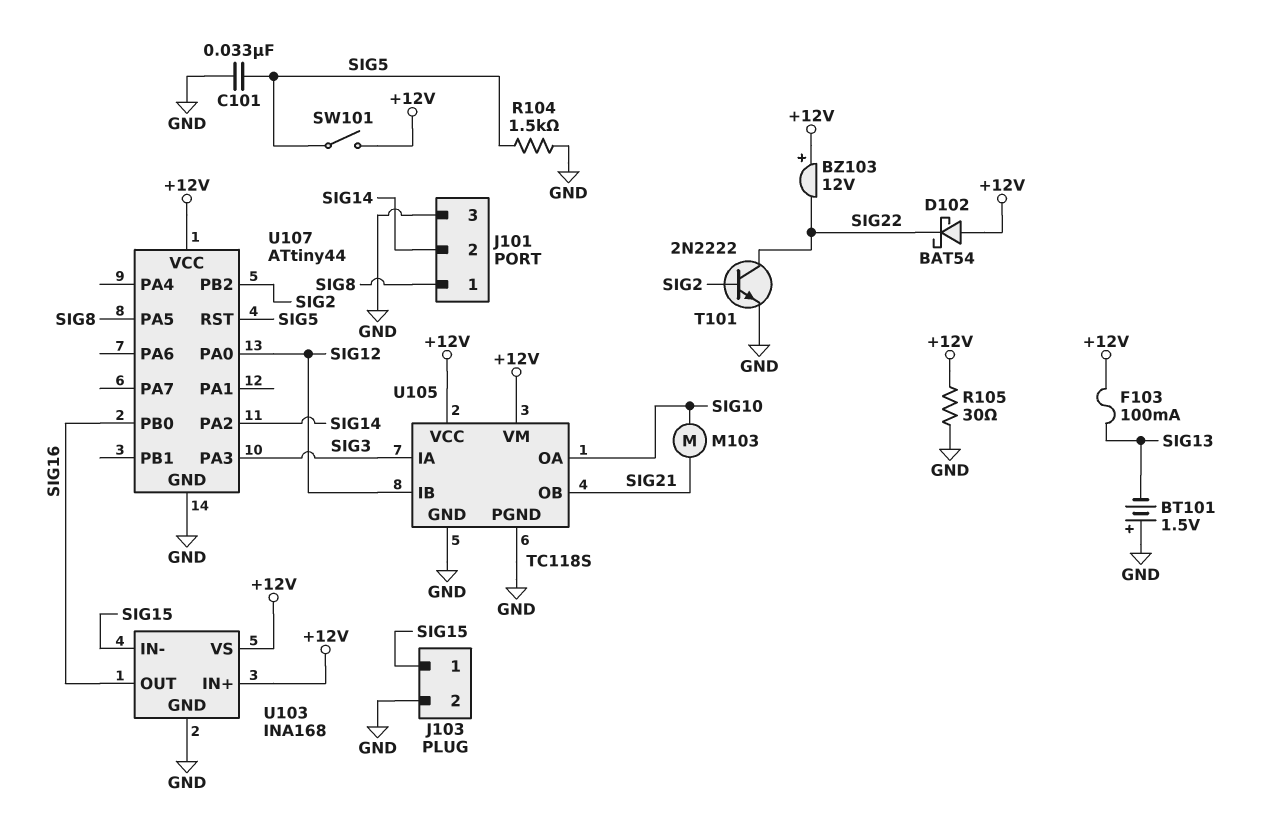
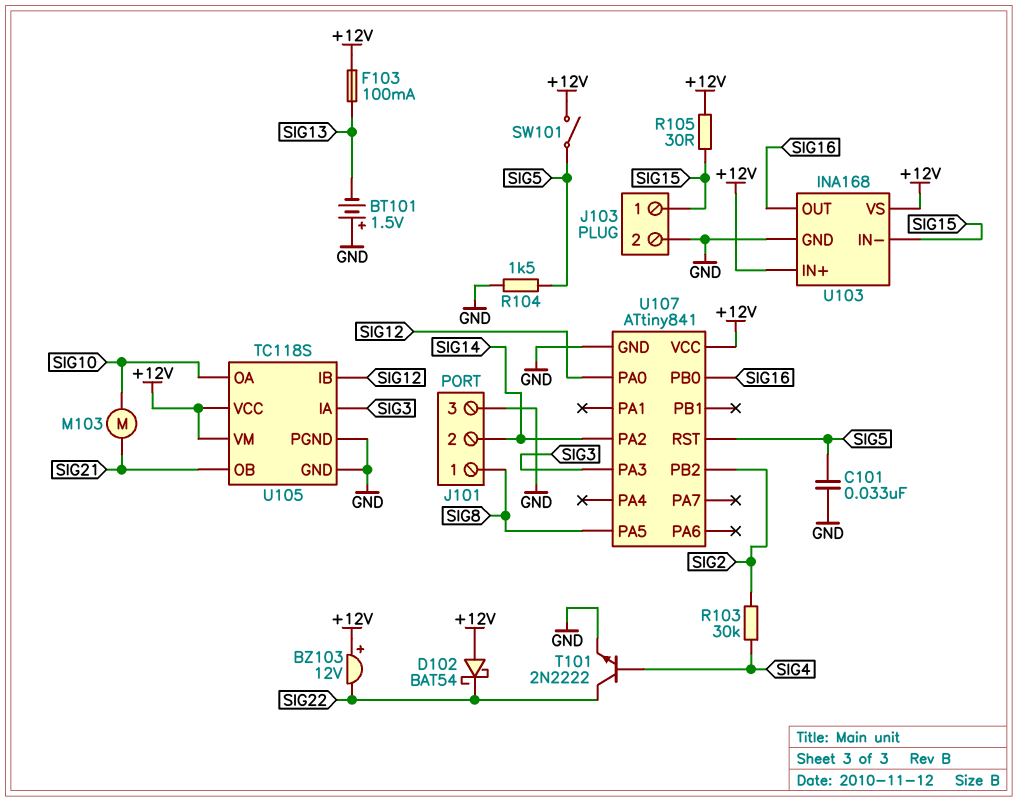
R103: none -> 30k (SIG2, SIG4)
R105: 30 (+12V, GND) -> 30 (+12V, SIG15)
T101: NPN 2N2222 (B SIG2, C SIG22, E GND) -> NPN 2N2222 (B SIG4, C SIG22, E GND)
U107: ATtiny44 -> ATtiny841

